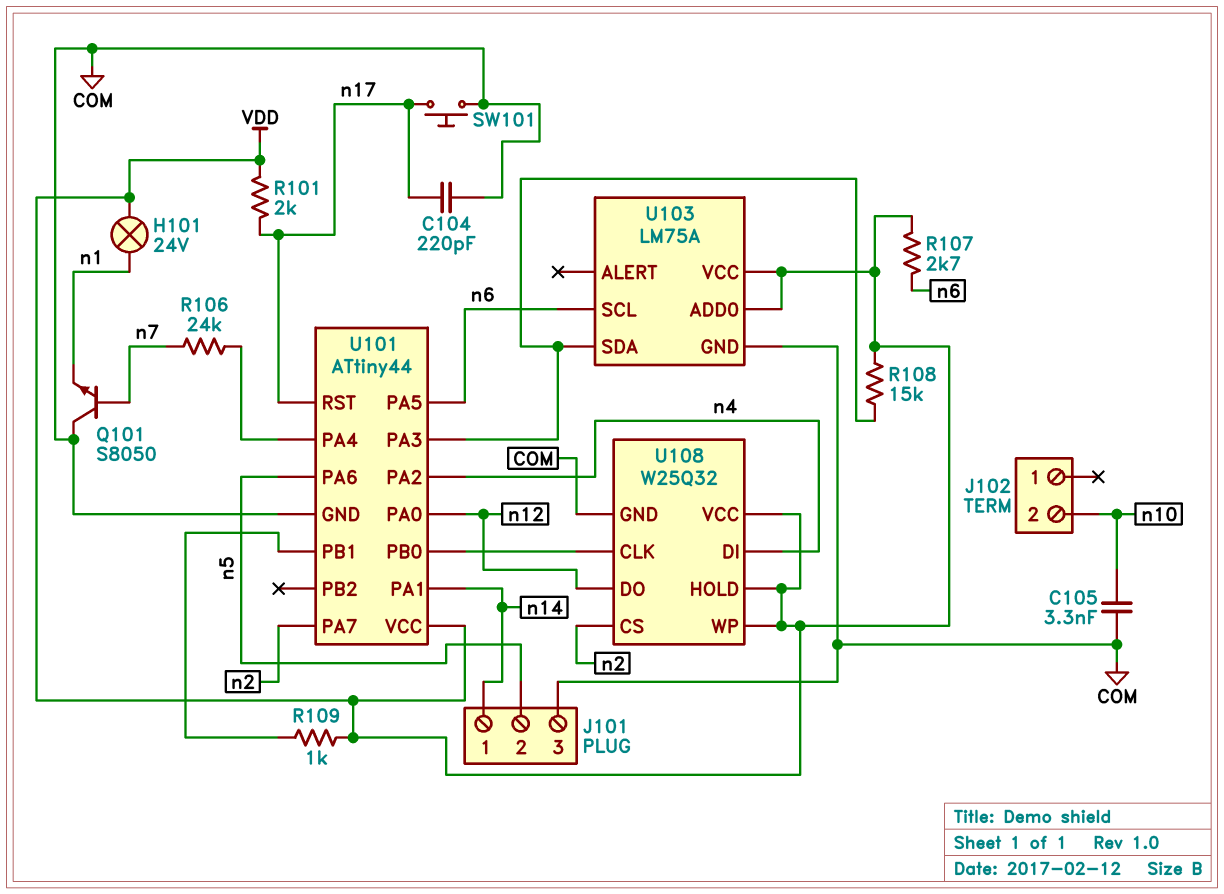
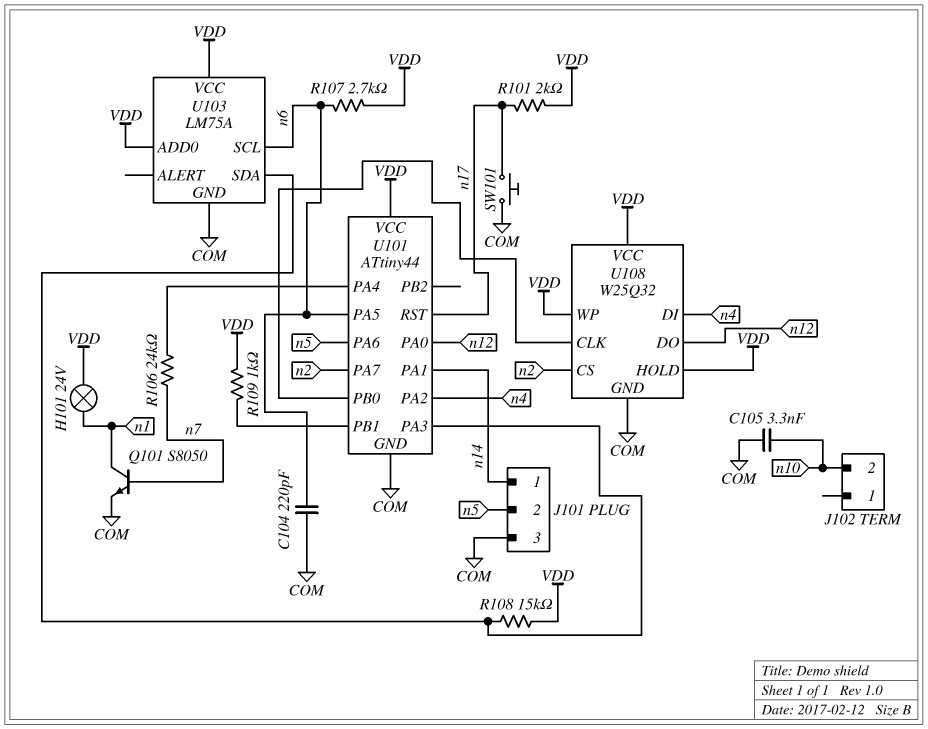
C104: 220pF (COM, n17) -> 220pF (COM, n6)
Q101: NPN S8050 (B n7, C COM, E n1) -> NPN S8050 (B n7, C n1, E COM)

